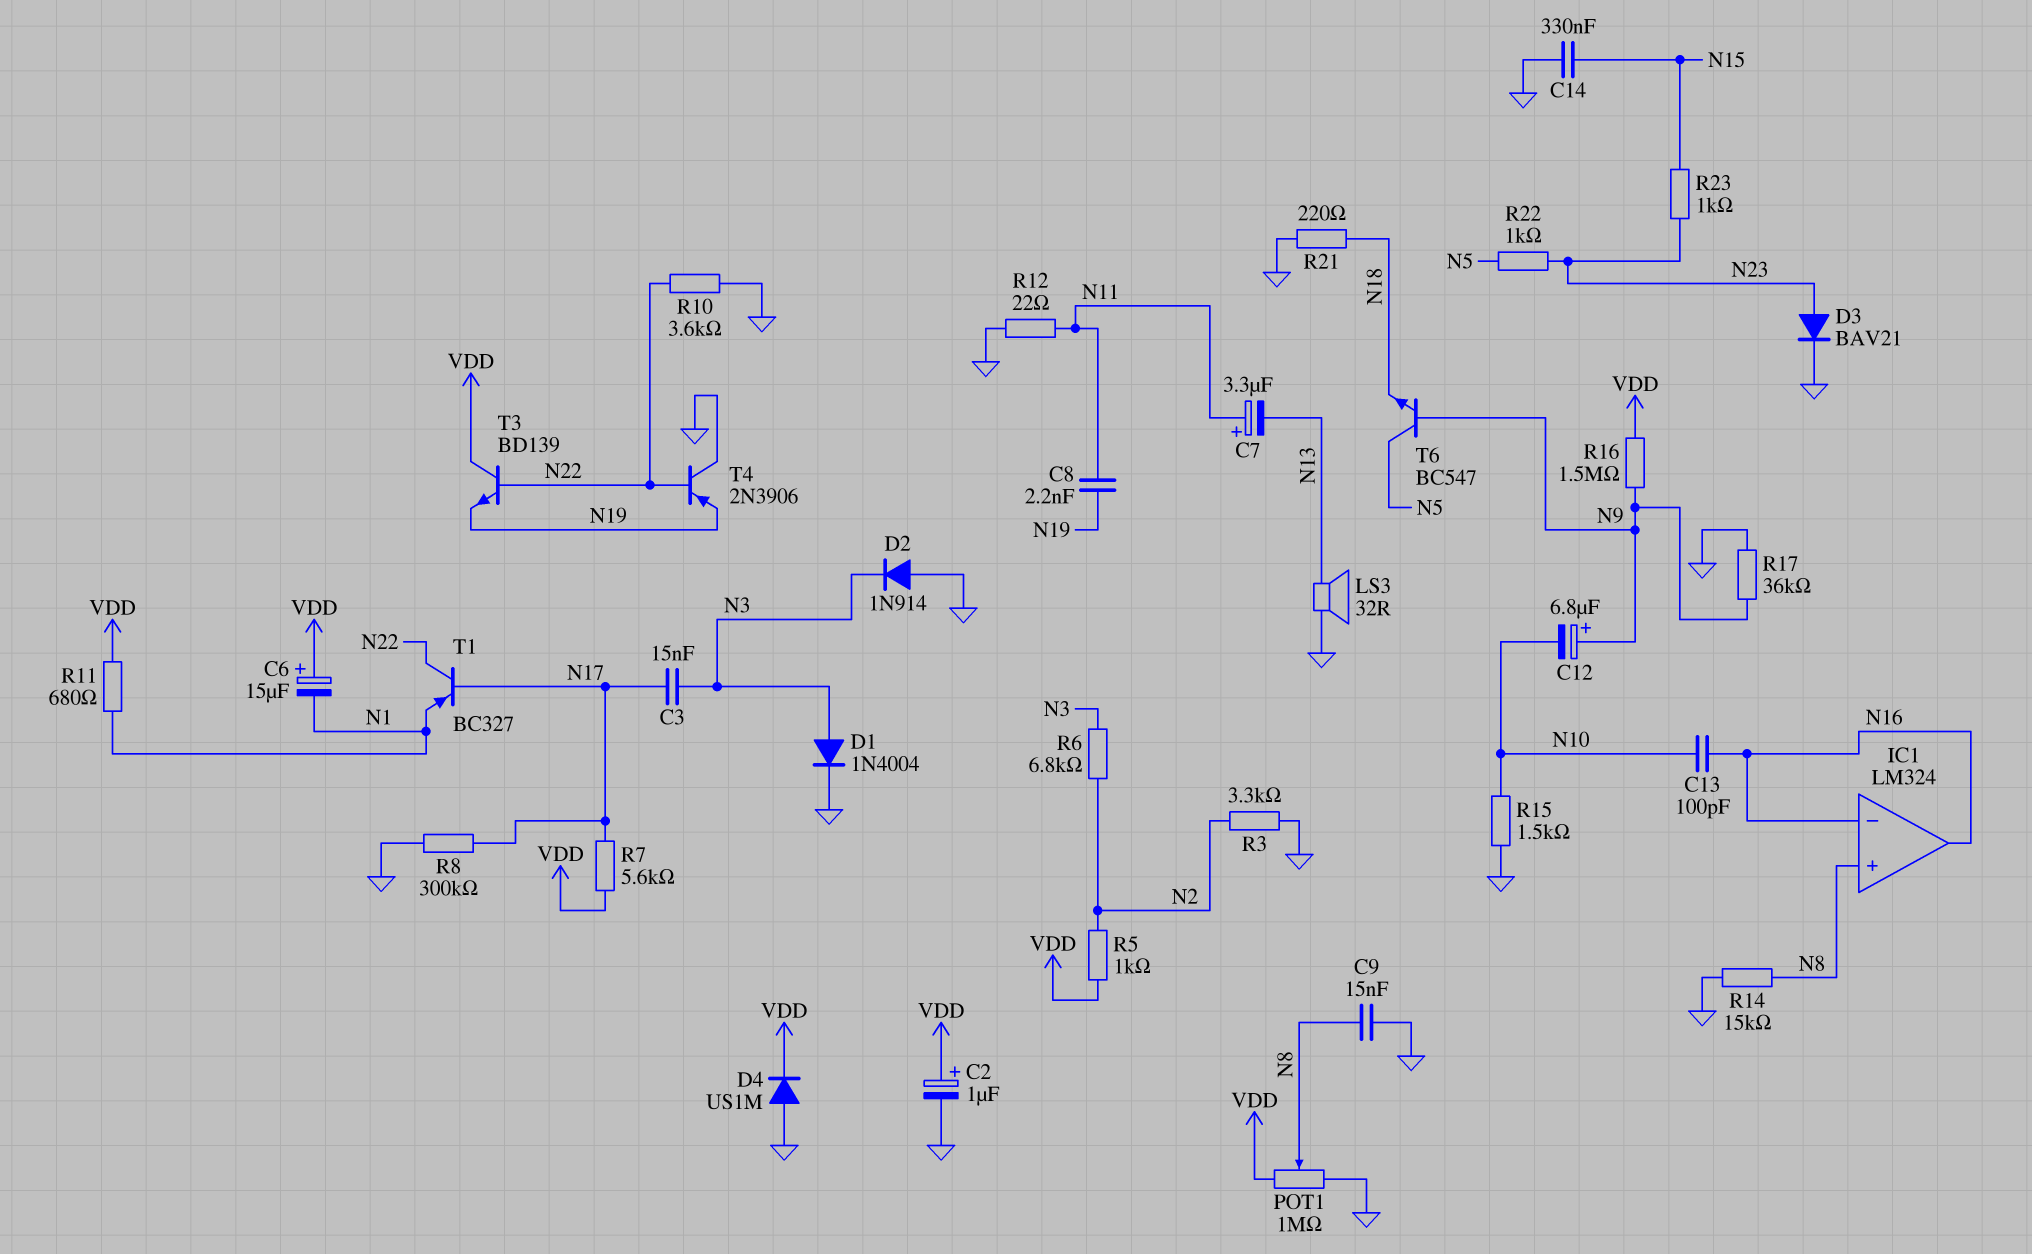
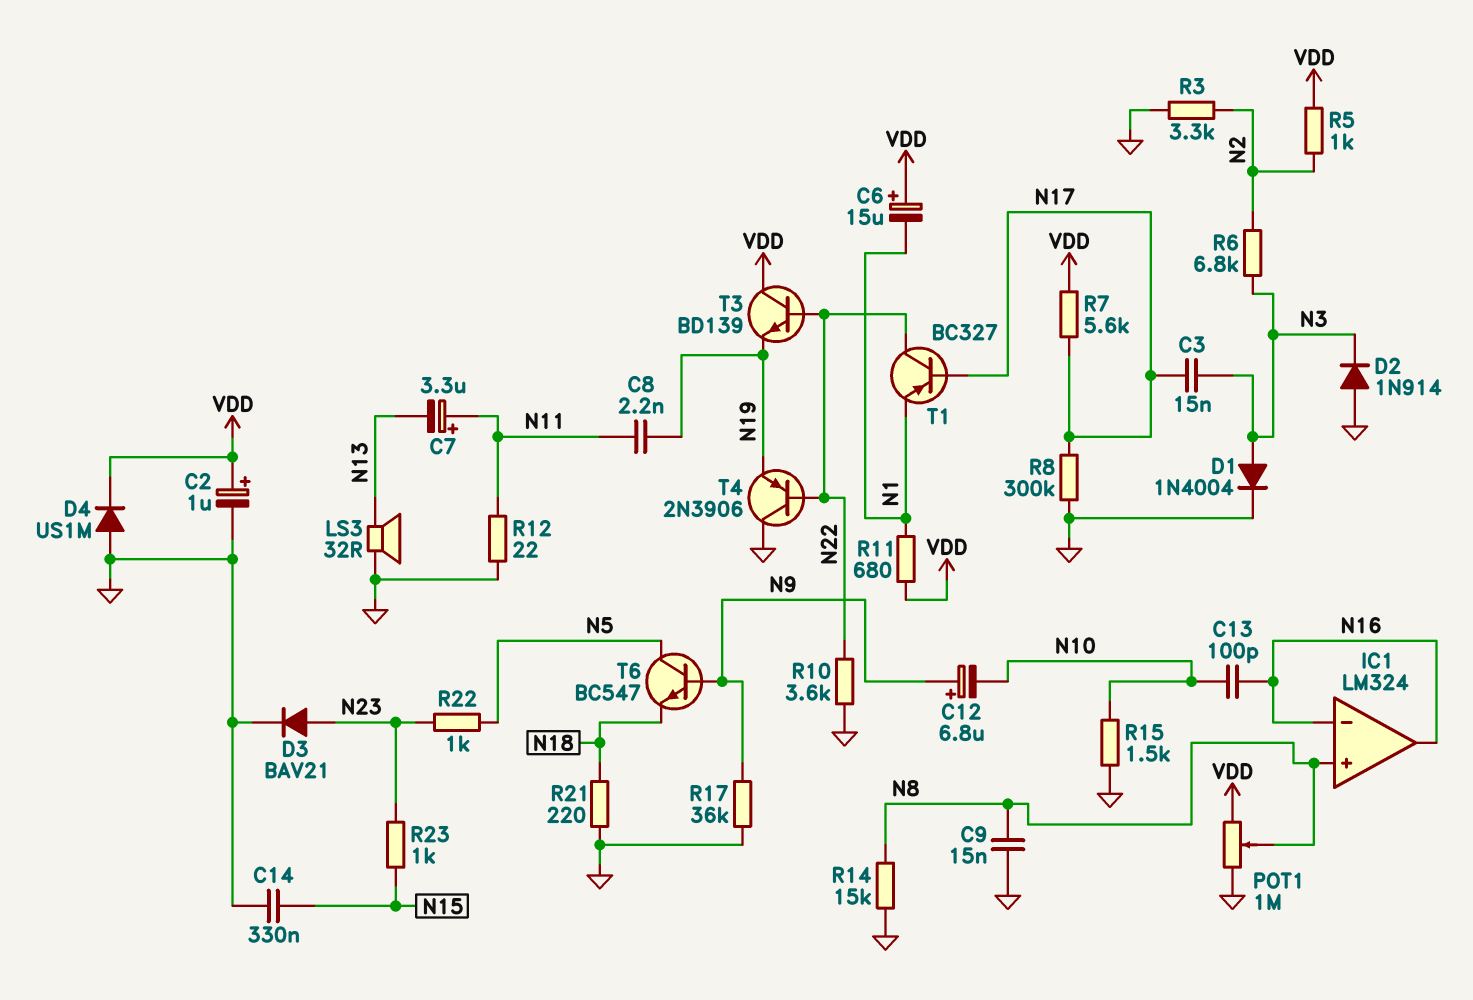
R16: 1.5M (N9, VDD) -> none

